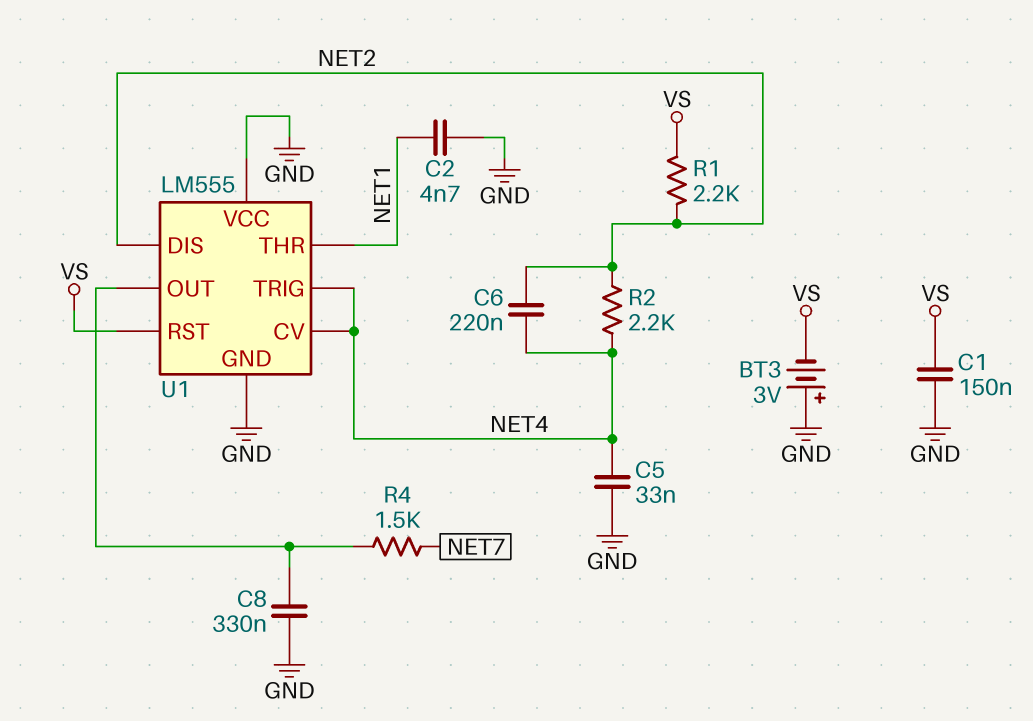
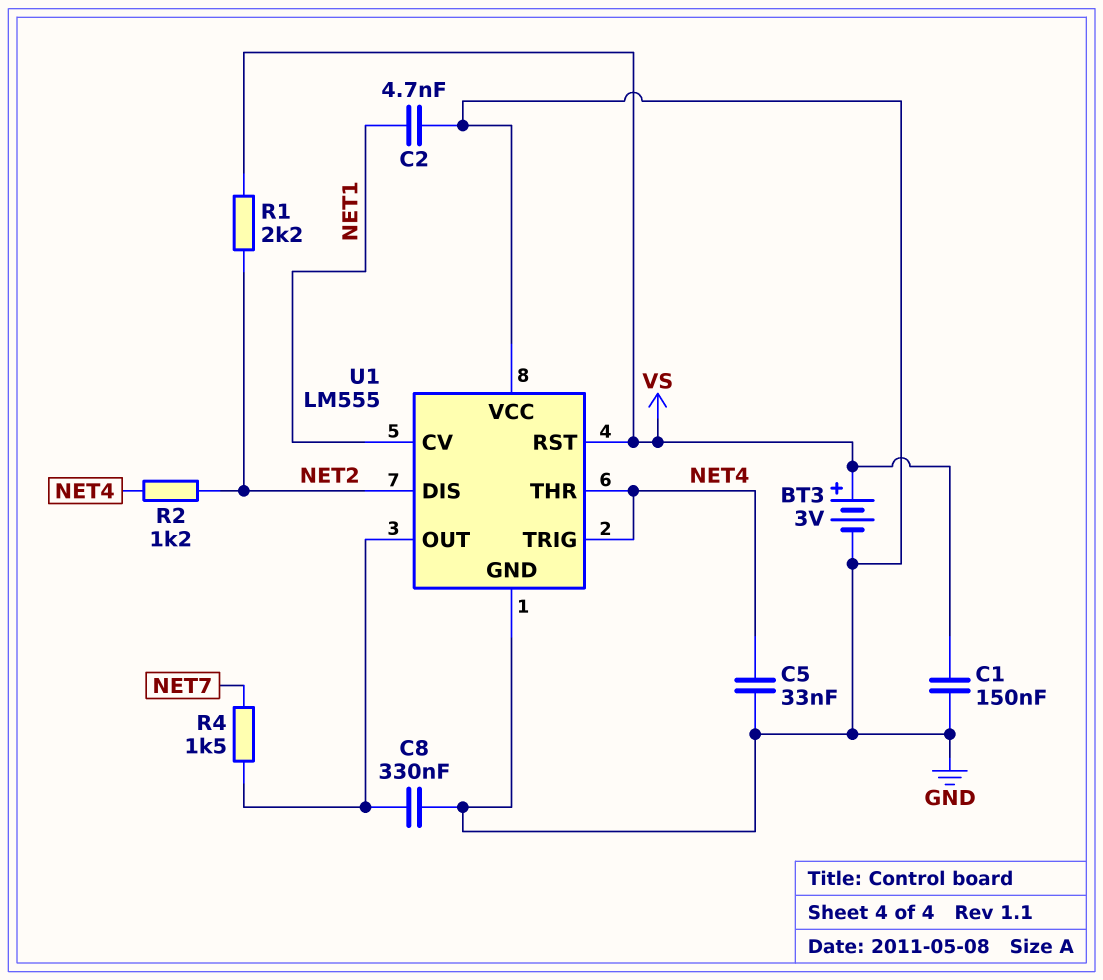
BT3: 3V (plus GND, minus VS) -> 3V (plus VS, minus GND)
C6: 220nF (NET2, NET4) -> none
R2: 2.2k (NET2, NET4) -> 1.2k (NET2, NET4)
U1 pin CV: NET4 -> NET1
U1 pin THR: NET1 -> NET4

